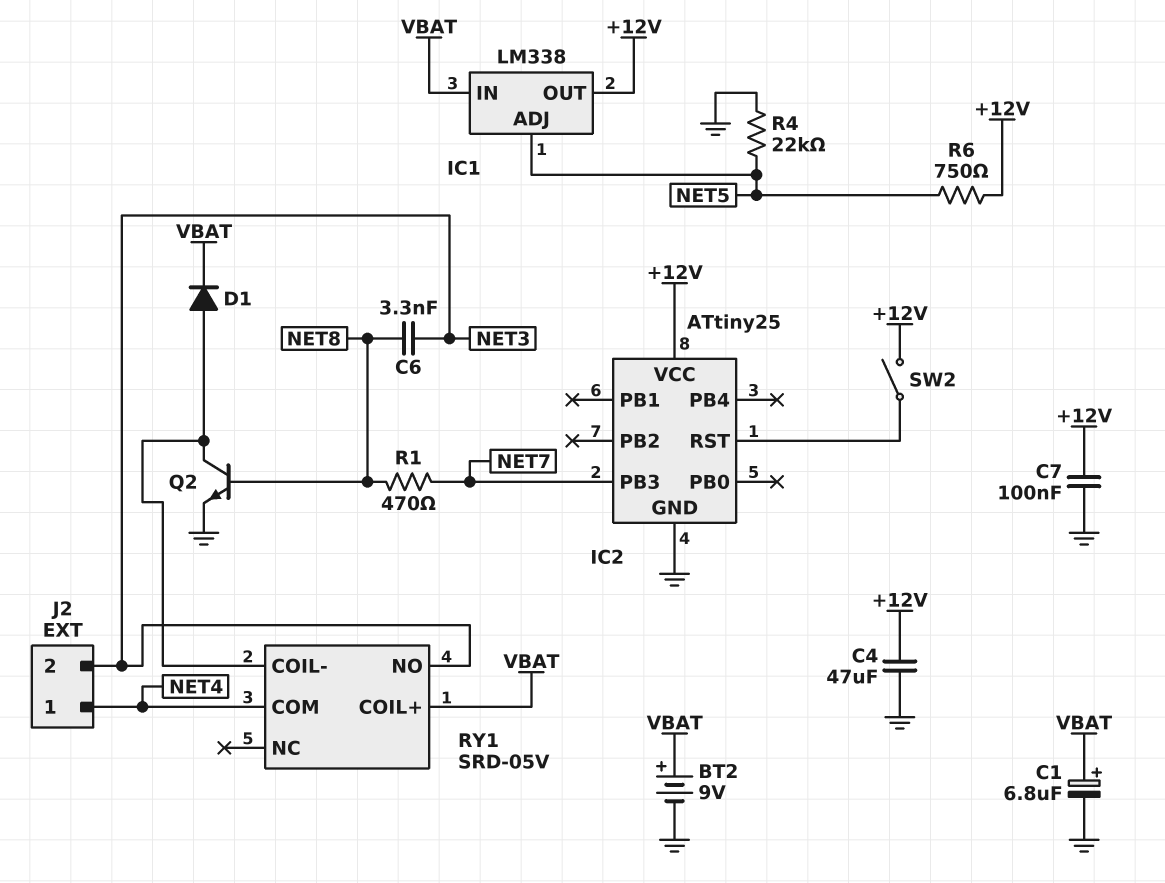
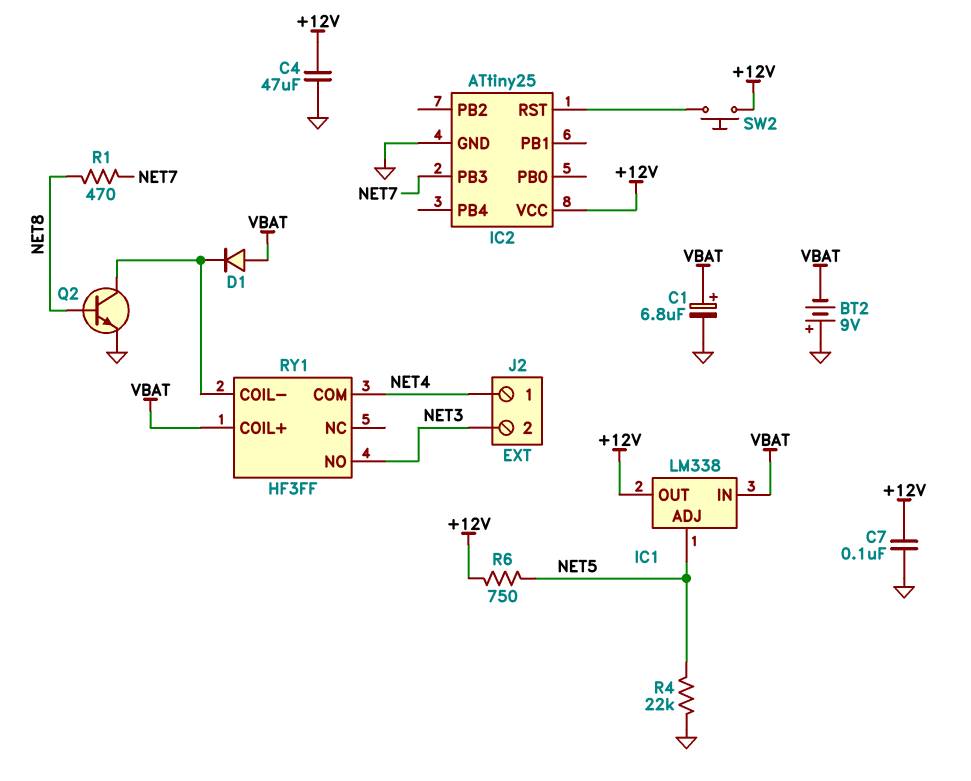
BT2: 9V (plus VBAT, minus GND) -> 9V (plus GND, minus VBAT)
C6: 3.3nF (NET3, NET8) -> none
D1: diode (A RY1/COIL-, K VBAT) -> diode (A VBAT, K RY1/COIL-)
RY1: SRD-05V -> HF3FF
SW2: switch (+12V, IC2/RST) -> button (+12V, IC2/RST)

